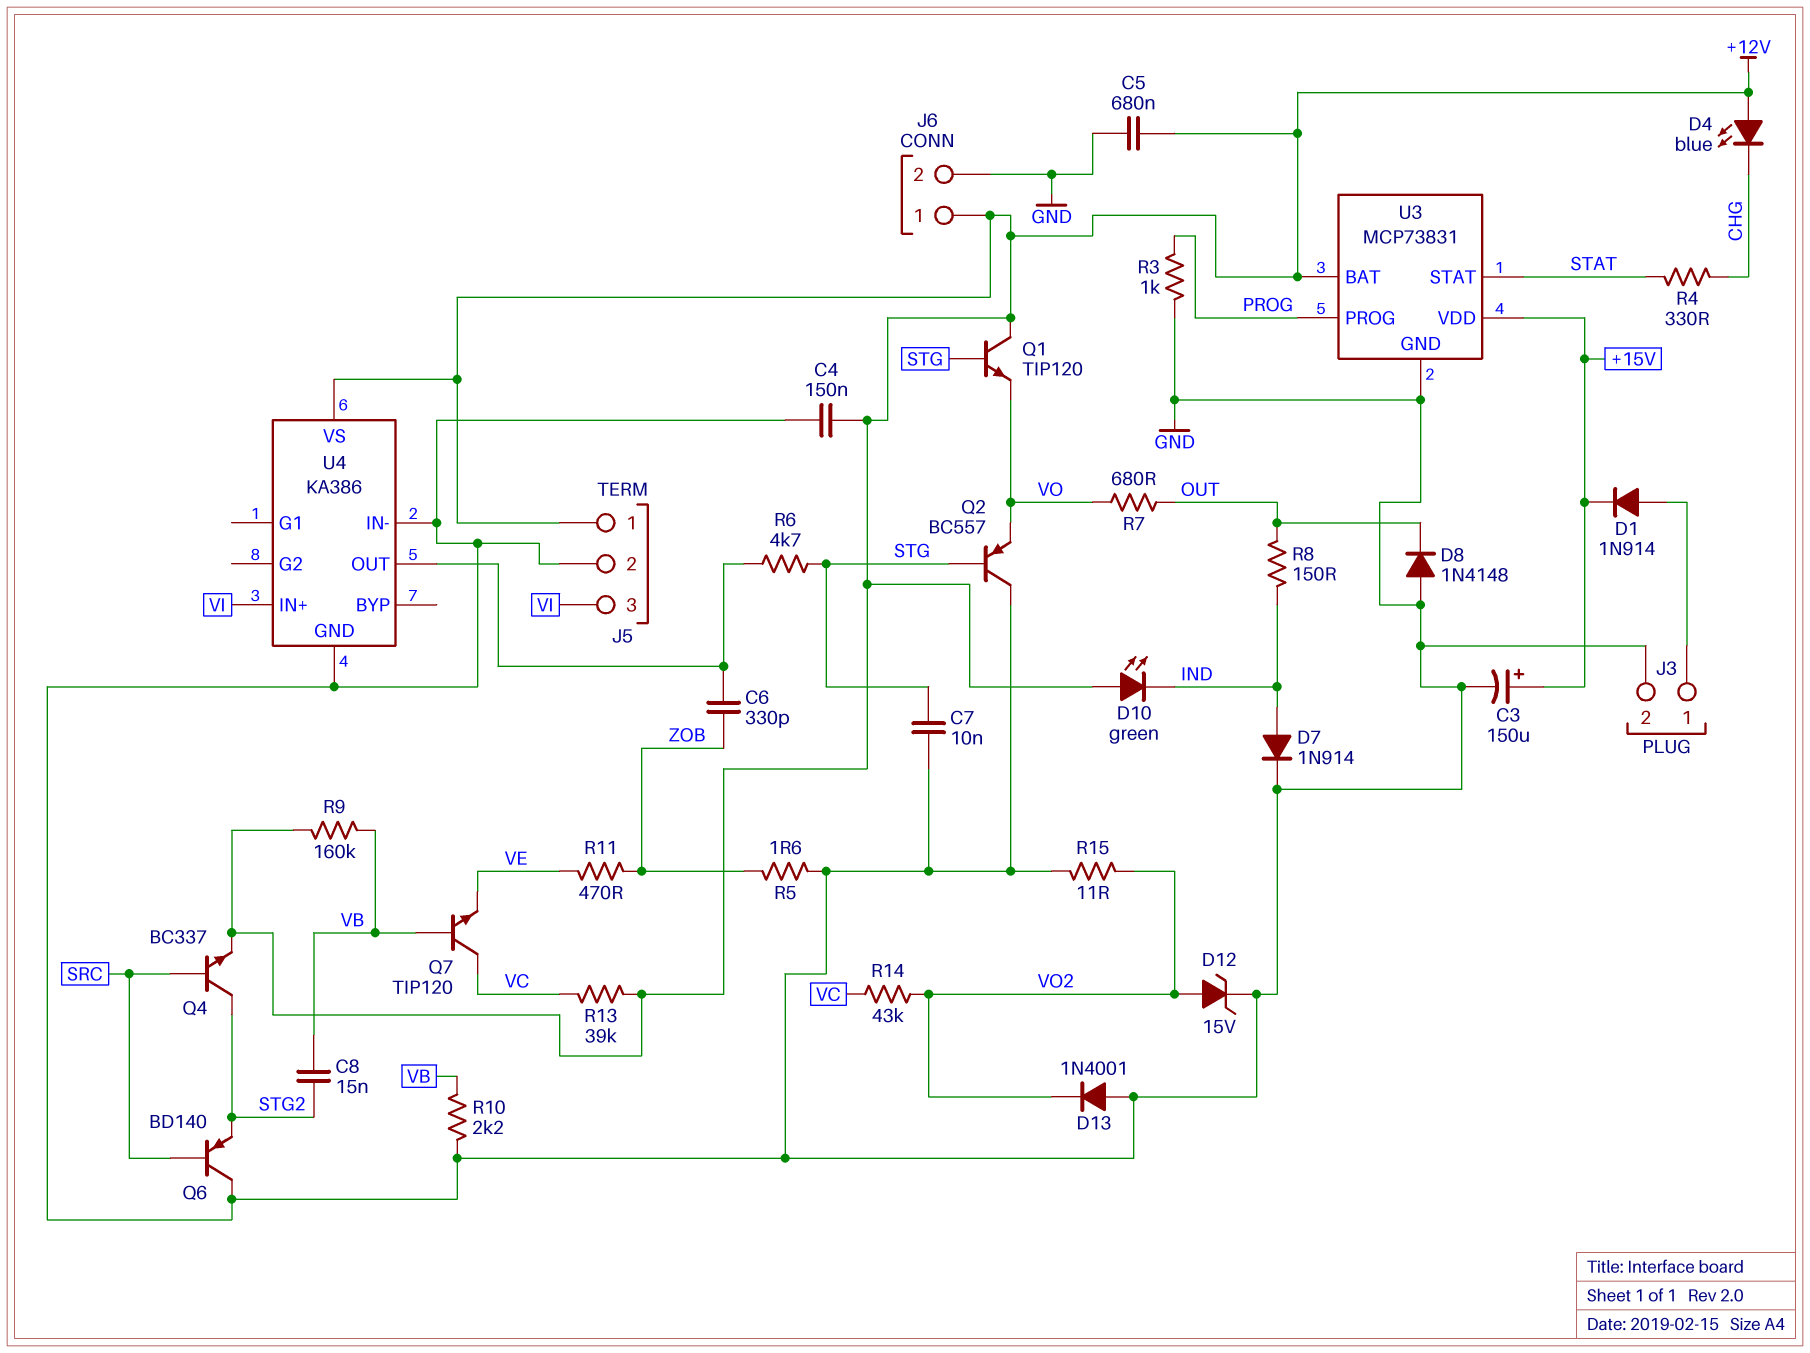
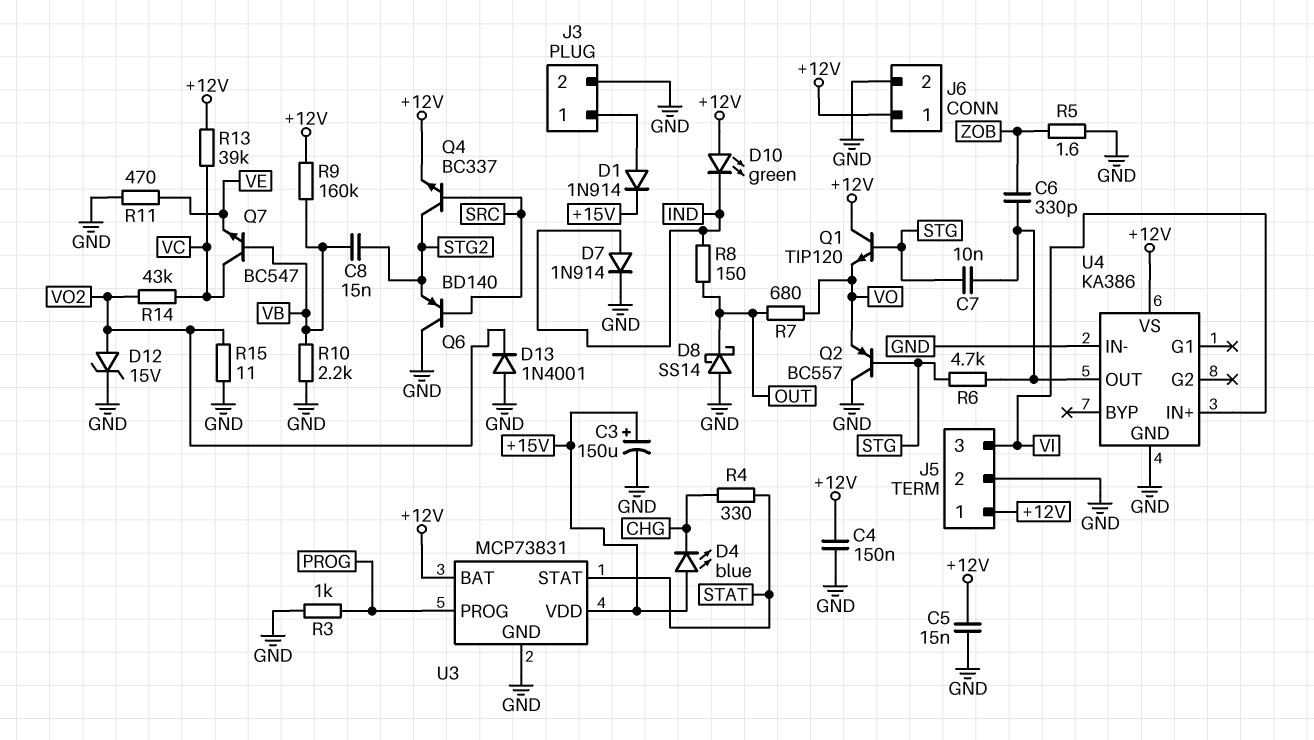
C5: 680nF (+12V, GND) -> 15nF (+12V, GND)
C7: 10nF (GND, STG) -> 10nF (STG, U4/OUT)
D4: LED blue (A +12V, K CHG) -> LED blue (A +15V, K CHG)
D8: diode 1N4148 (A GND, K OUT) -> schottky SS14 (A GND, K OUT)
Q7: NPN TIP120 (B VB, C VC, E VE) -> NPN BC547 (B VB, C VC, E VE)
R11: 470 (VE, ZOB) -> 470 (GND, VE)

